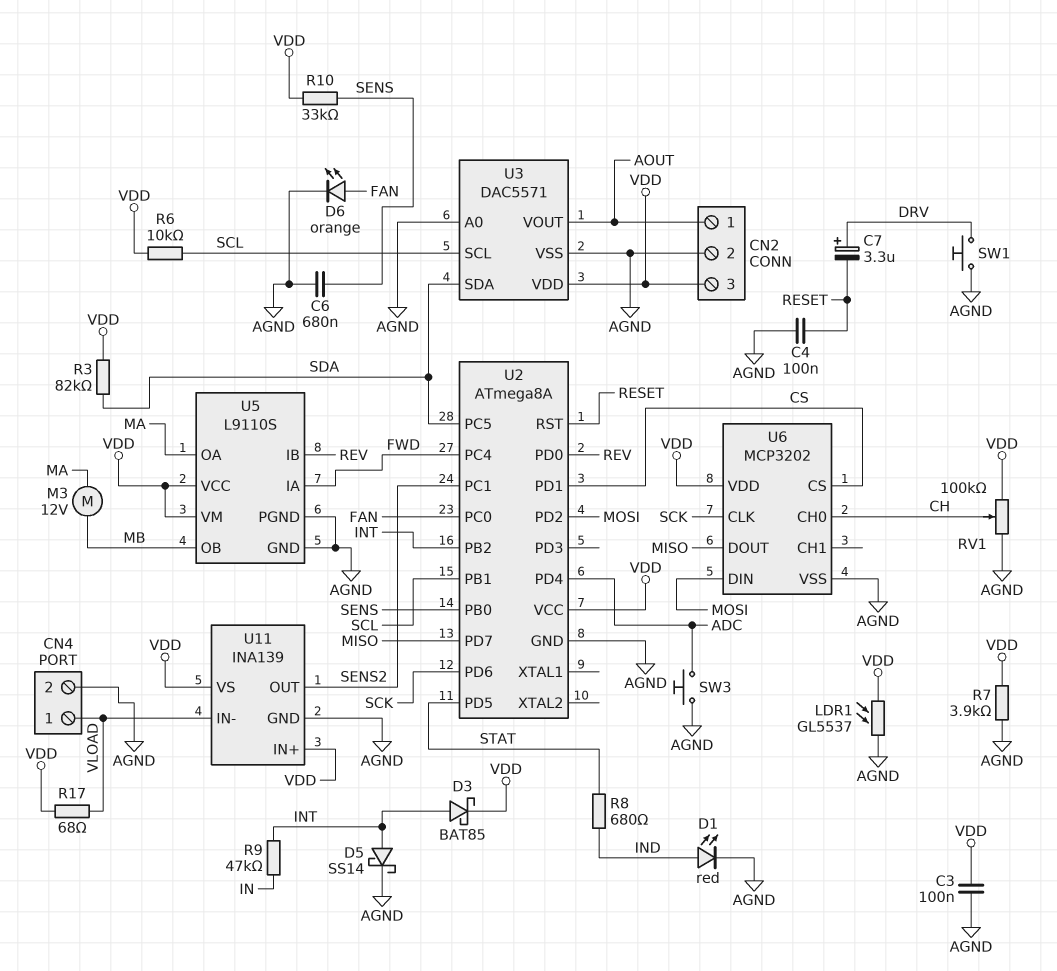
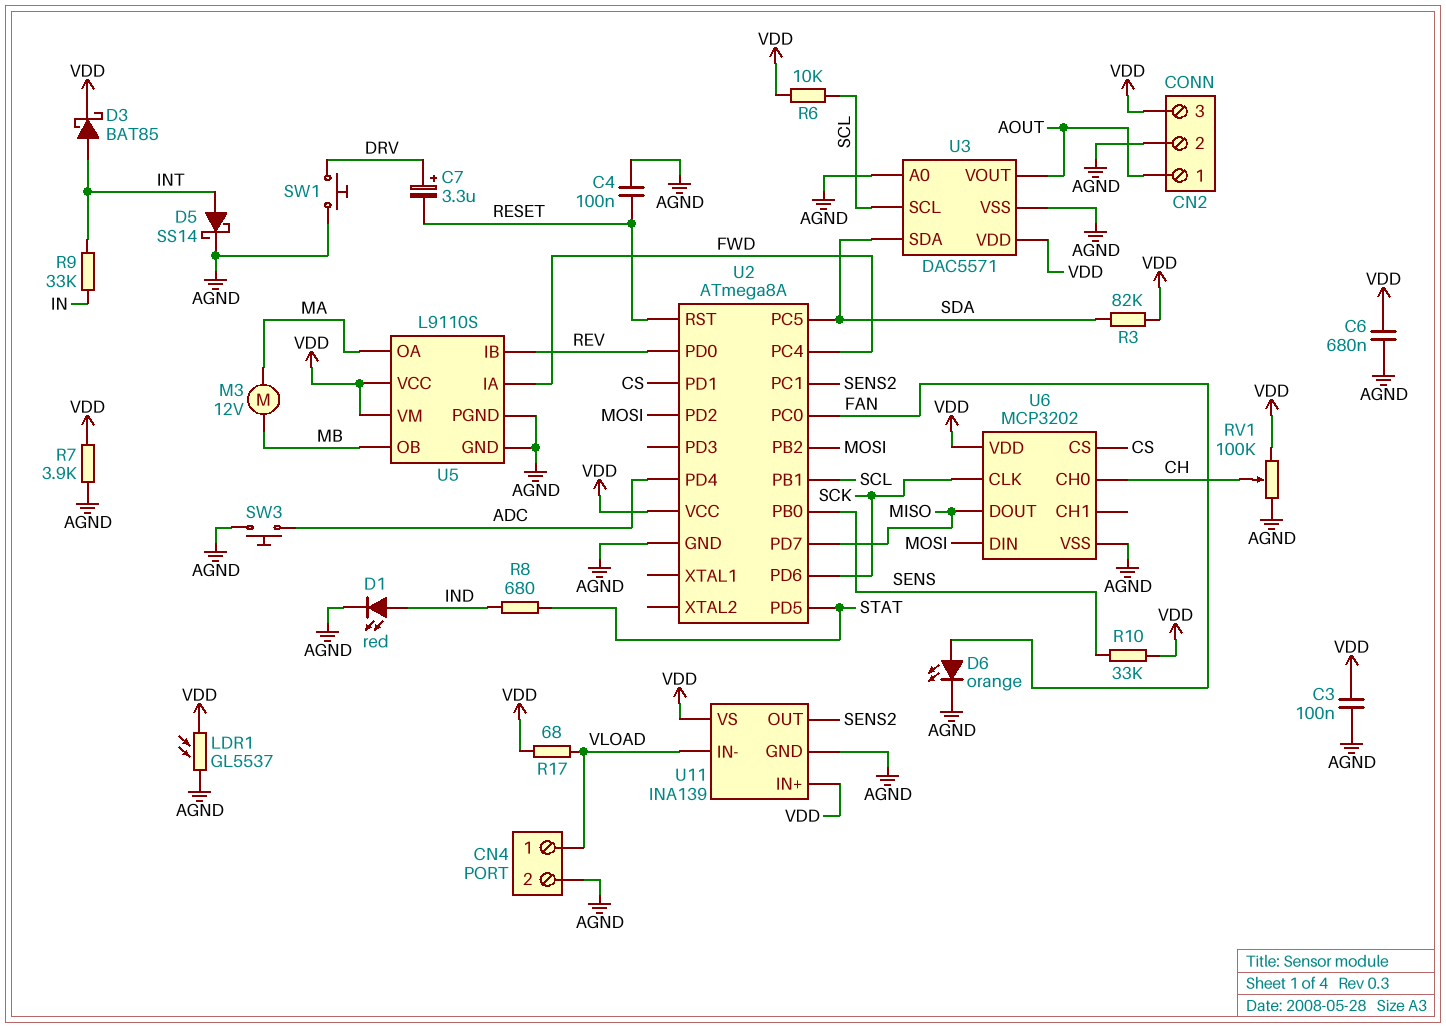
C6: 680nF (AGND, SENS) -> 680nF (AGND, VDD)
R9: 47k (IN, INT) -> 33k (IN, INT)
U2 pin PB2: INT -> MOSI

